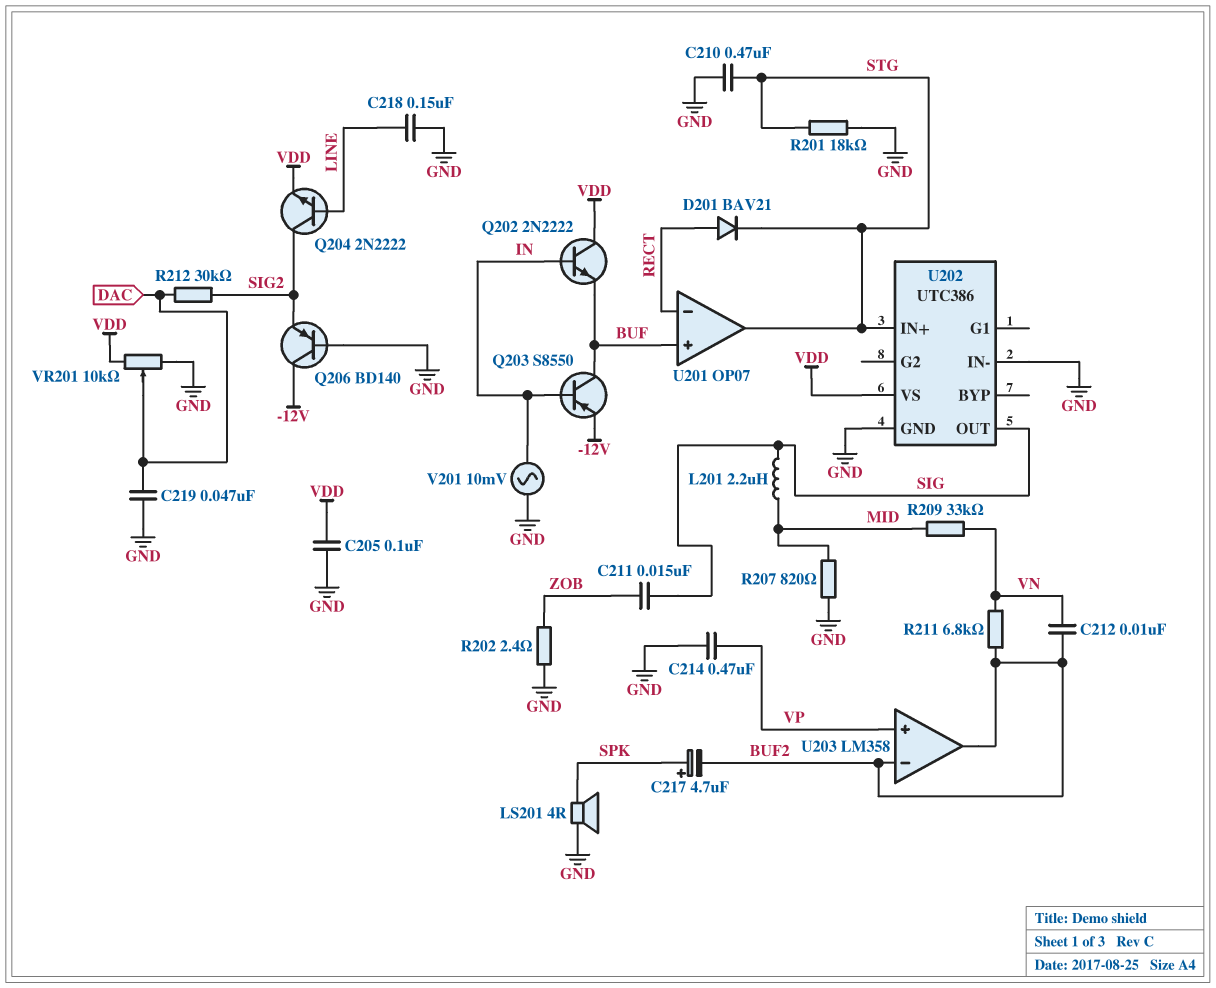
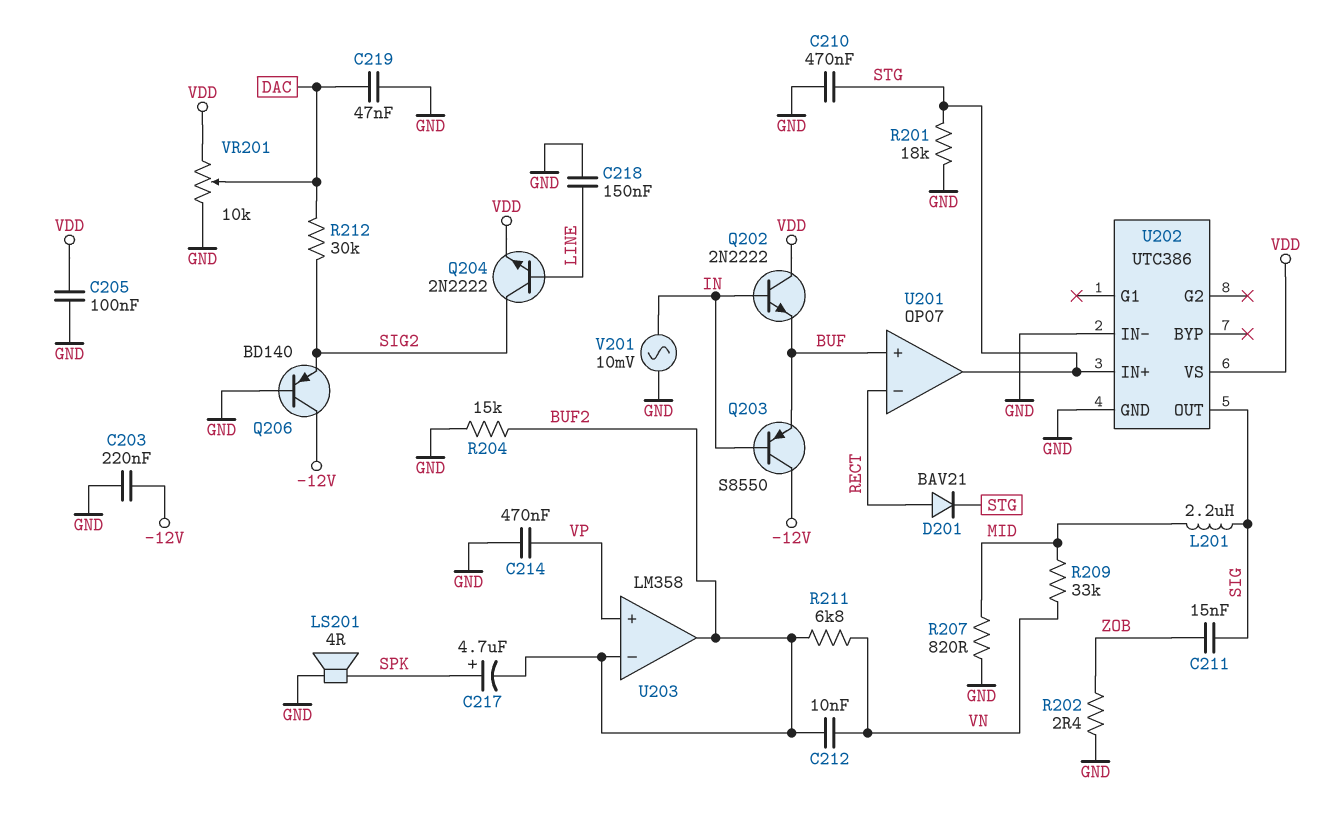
C203: none -> 220nF (-12V, GND)
Q203: PNP S8550 (B IN, C BUF, E -12V) -> PNP S8550 (B IN, C -12V, E BUF)
R204: none -> 15k (BUF2, GND)

